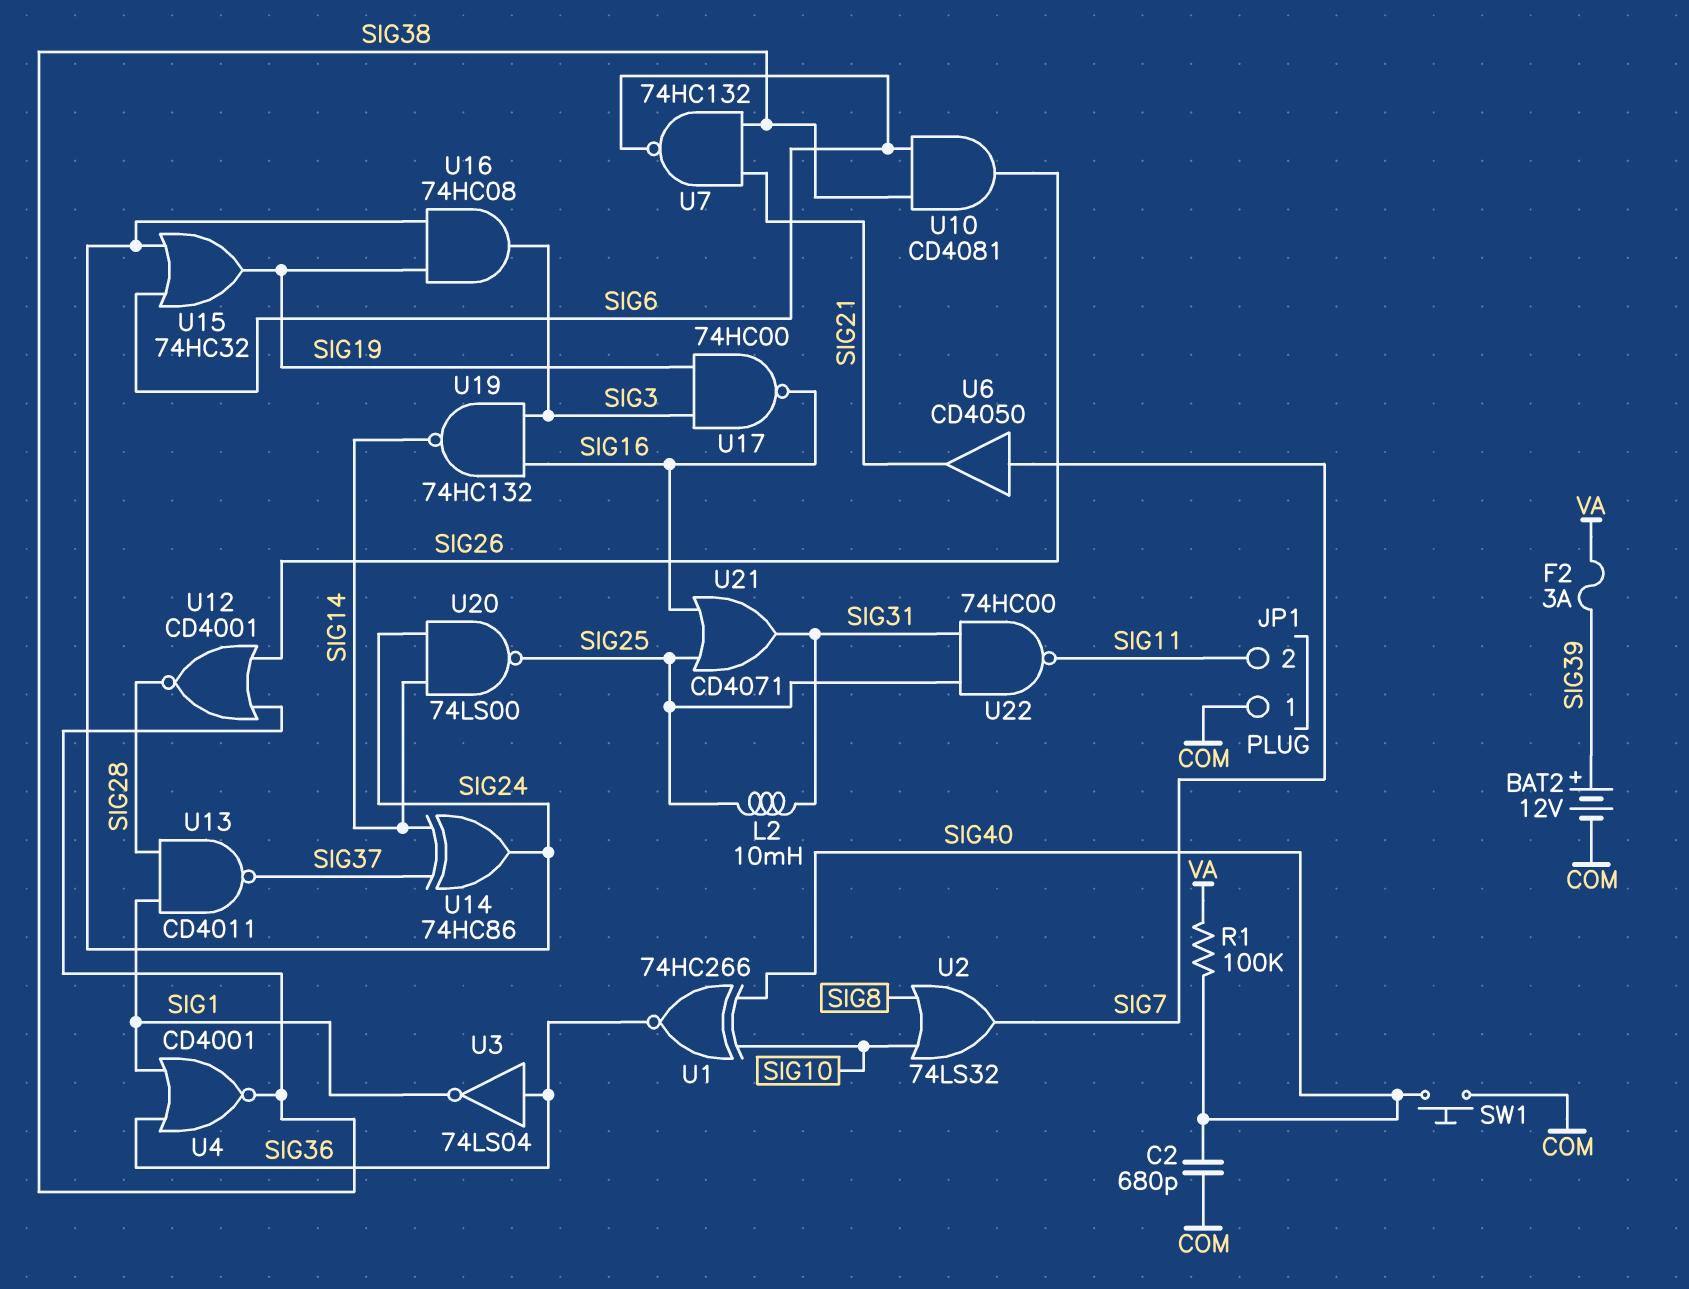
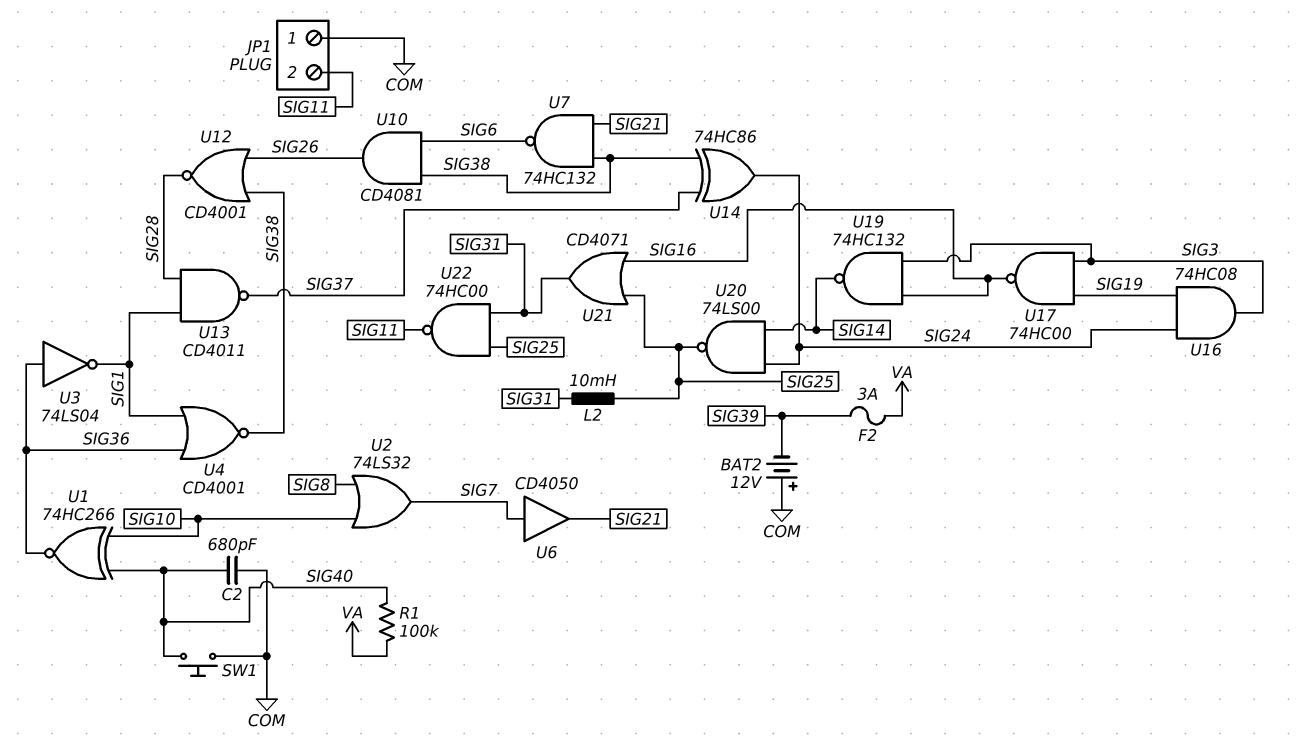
BAT2: 12V (plus SIG39, minus COM) -> 12V (plus COM, minus SIG39)
U14: XOR 74HC86 (in SIG14, in SIG37, out SIG24) -> XOR 74HC86 (in SIG37, in SIG38, out SIG24)
U15: OR 74HC32 (in SIG6, in SIG24, out SIG19) -> none

